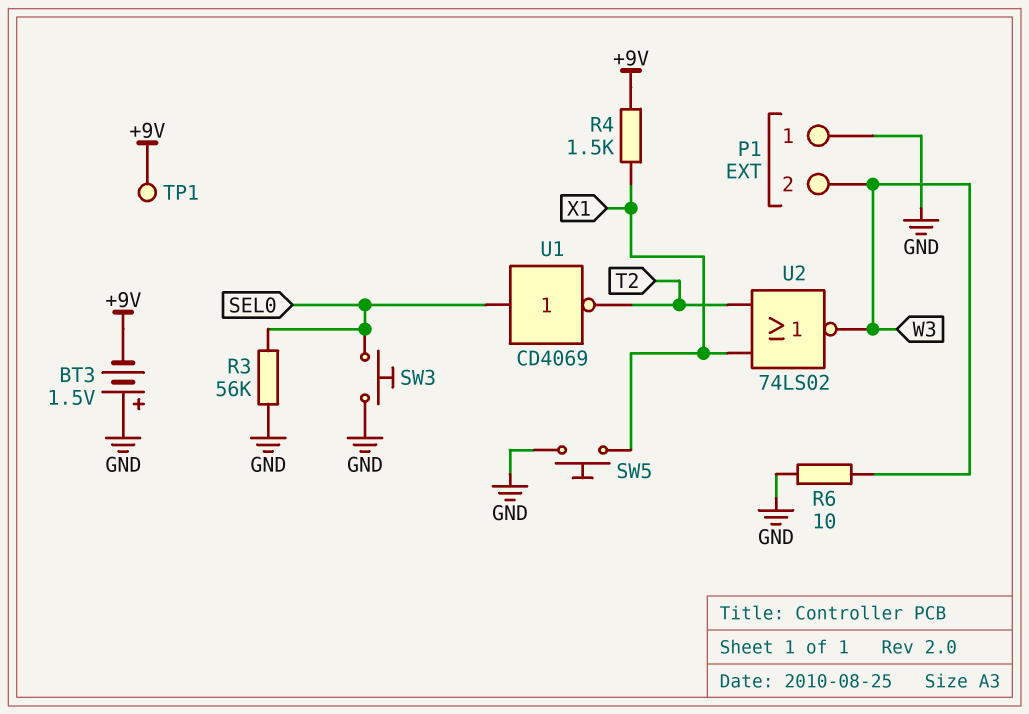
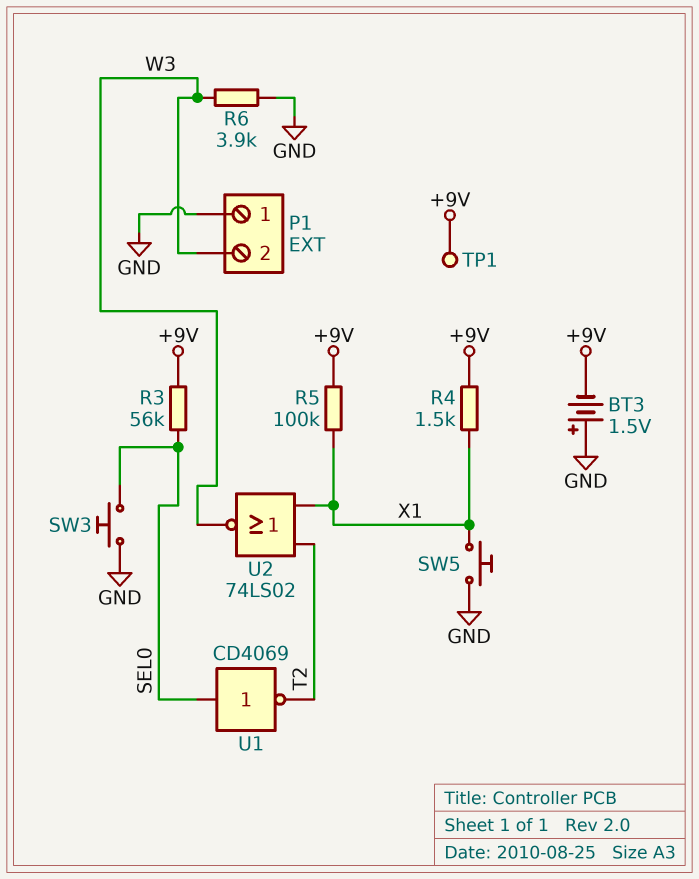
R3: 56k (GND, SEL0) -> 56k (+9V, SEL0)
R5: none -> 100k (+9V, X1)
R6: 10 (GND, W3) -> 3.9k (GND, W3)

